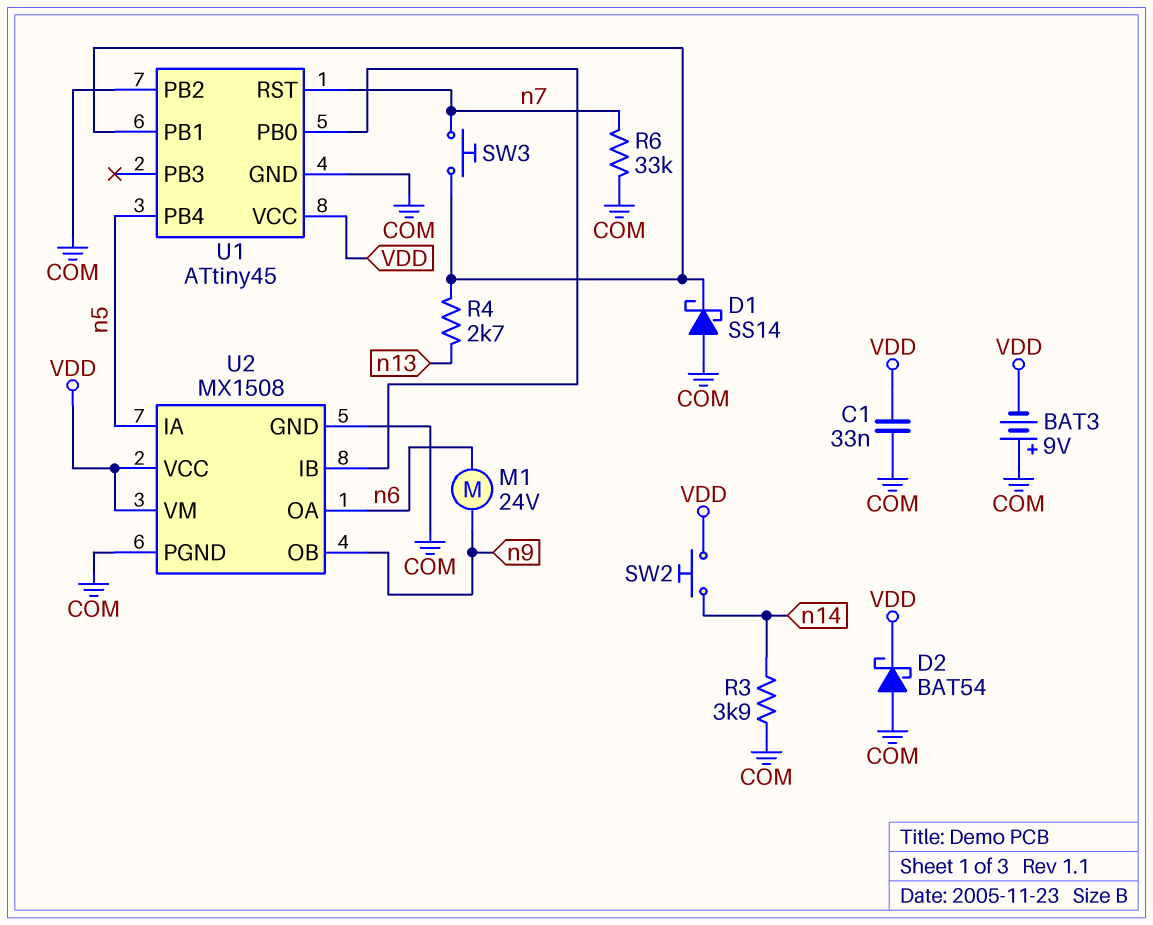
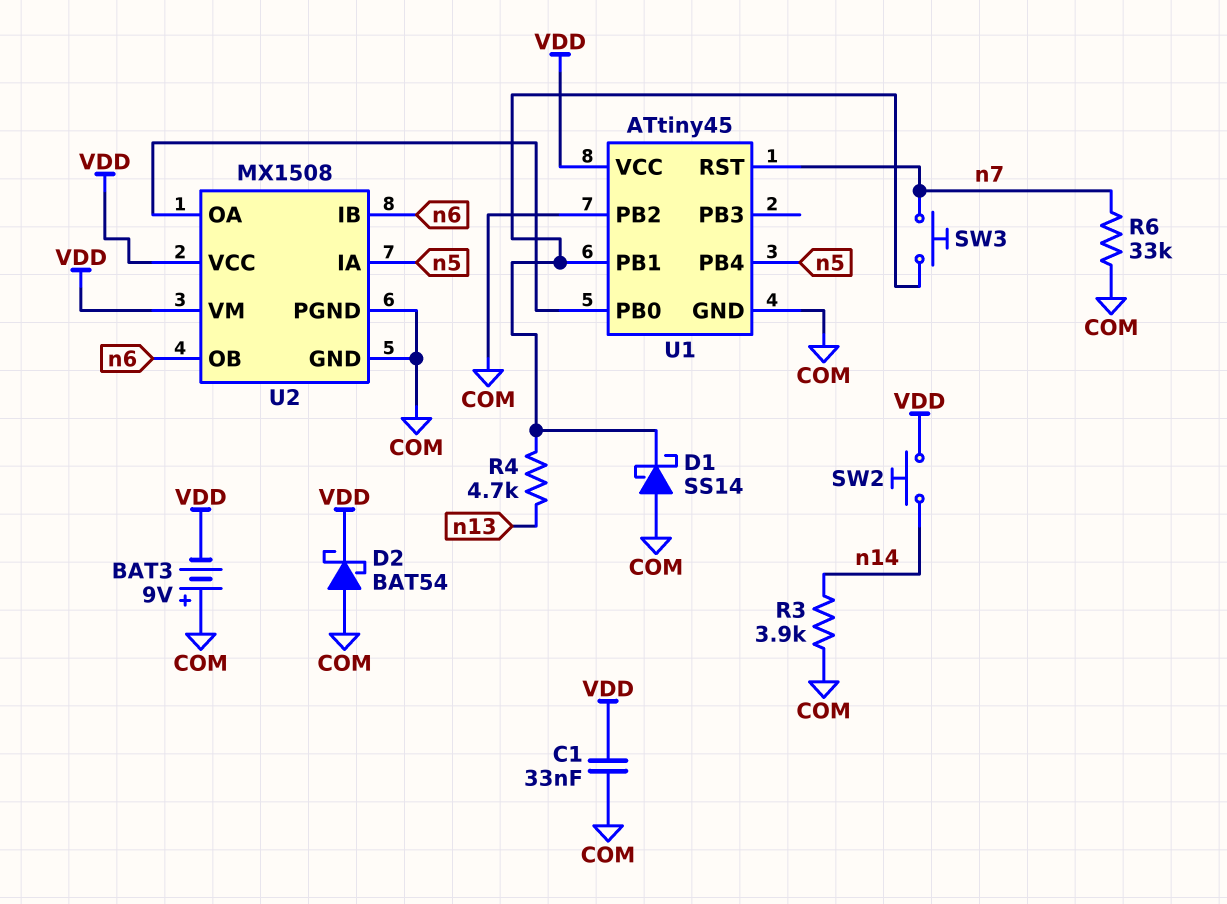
M1: motor 24V (n6, n9) -> none
R4: 2.7k (U1/PB1, n13) -> 4.7k (U1/PB1, n13)
U2 pin IB: U1/PB0 -> n6
U2 pin OA: n6 -> U1/PB0
U2 pin OB: n9 -> n6

